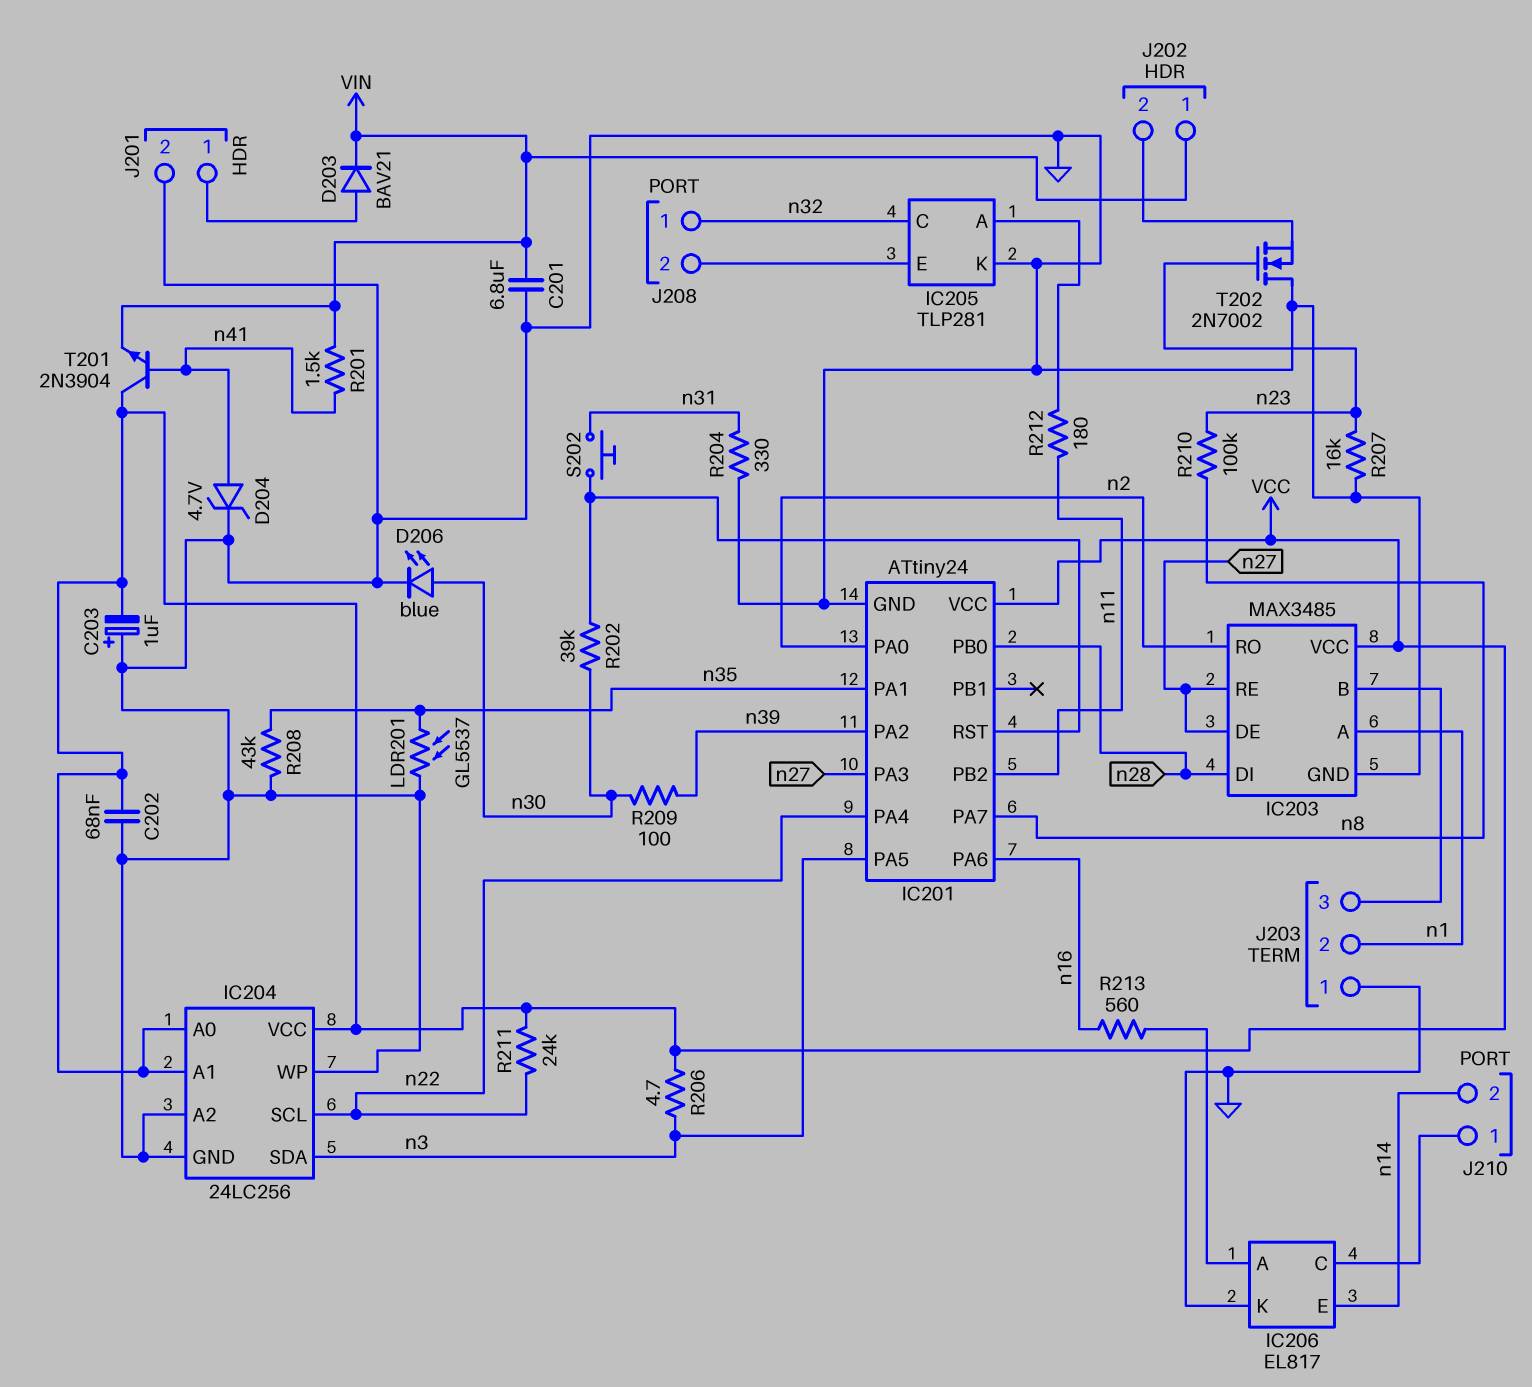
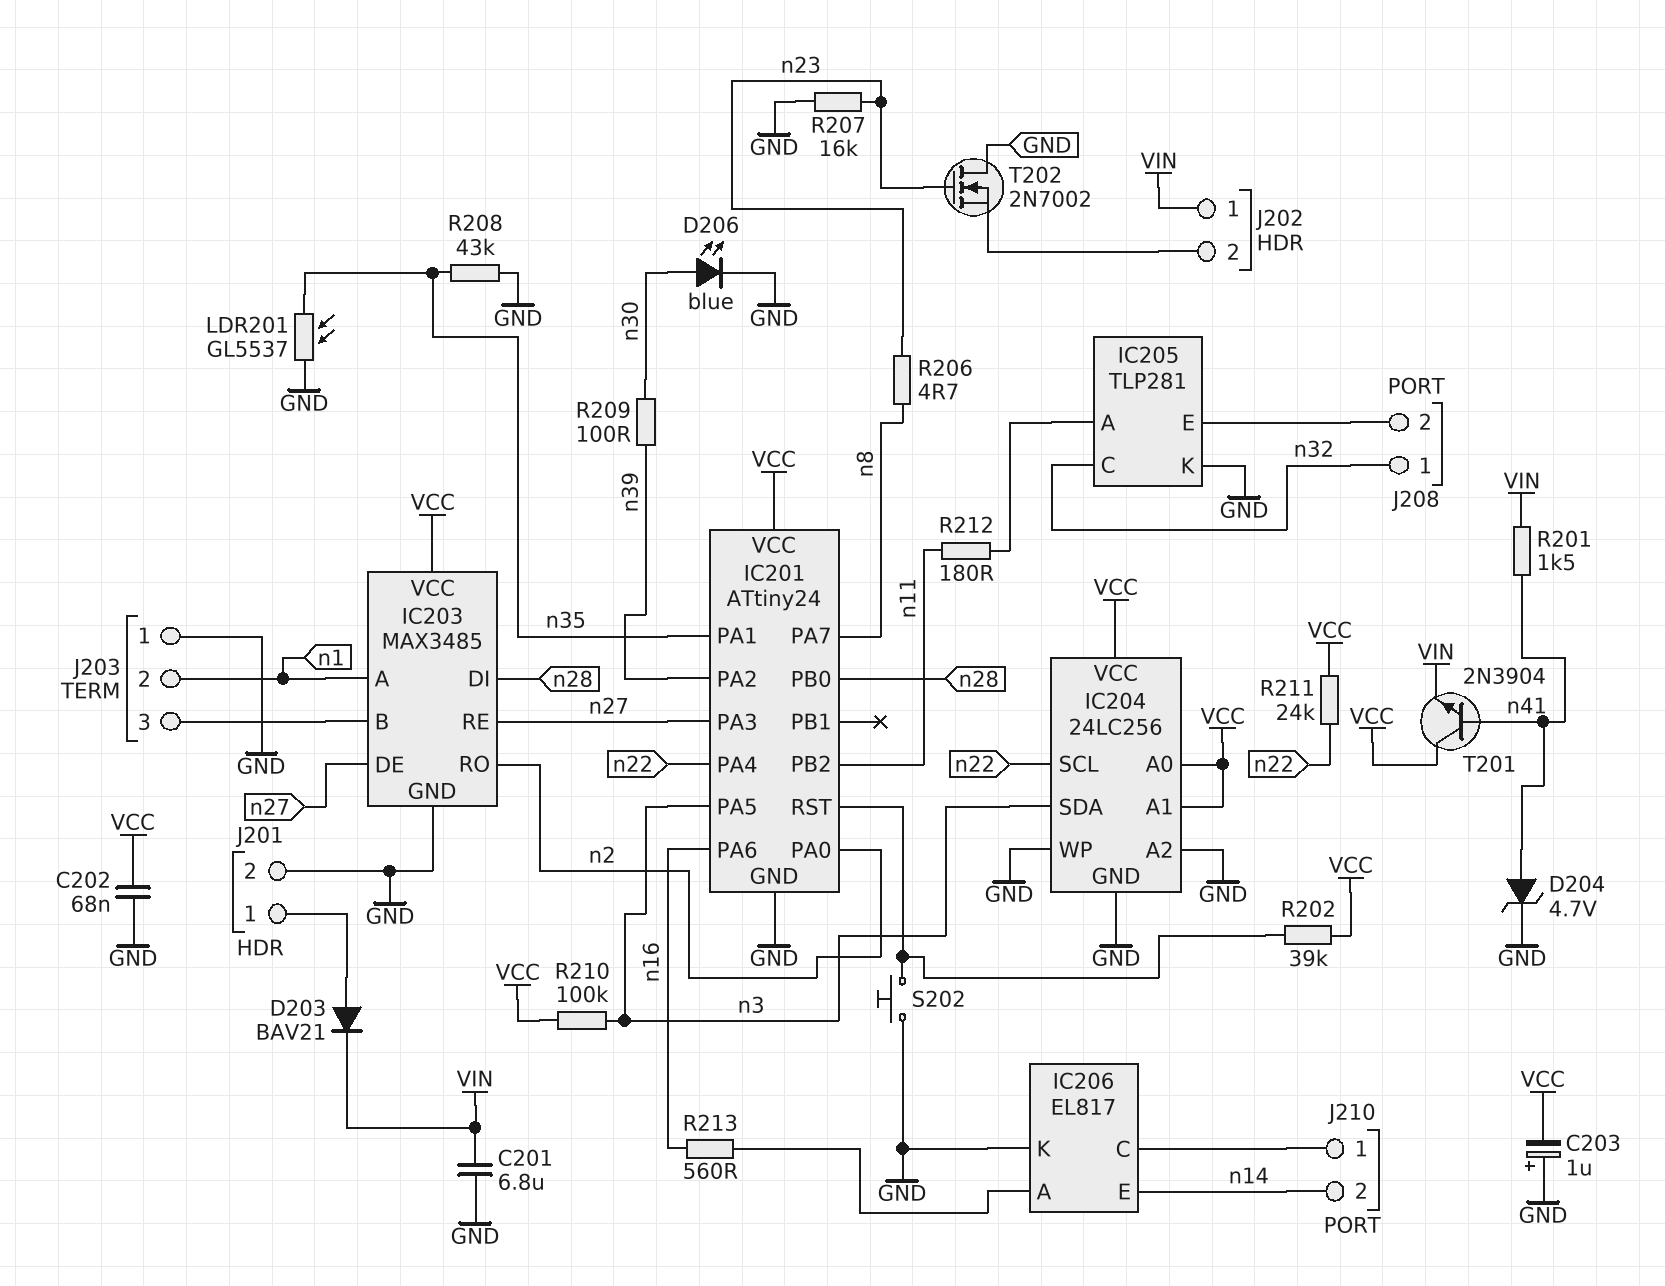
R202: 39k (IC201/RST, n30) -> 39k (IC201/RST, VCC)
R204: 330 (GND, n31) -> none
R206: 4.7 (VCC, n3) -> 4.7 (n8, n23)
R210: 100k (n8, n23) -> 100k (VCC, n3)
S202: button (IC201/RST, n31) -> button (GND, IC201/RST)

